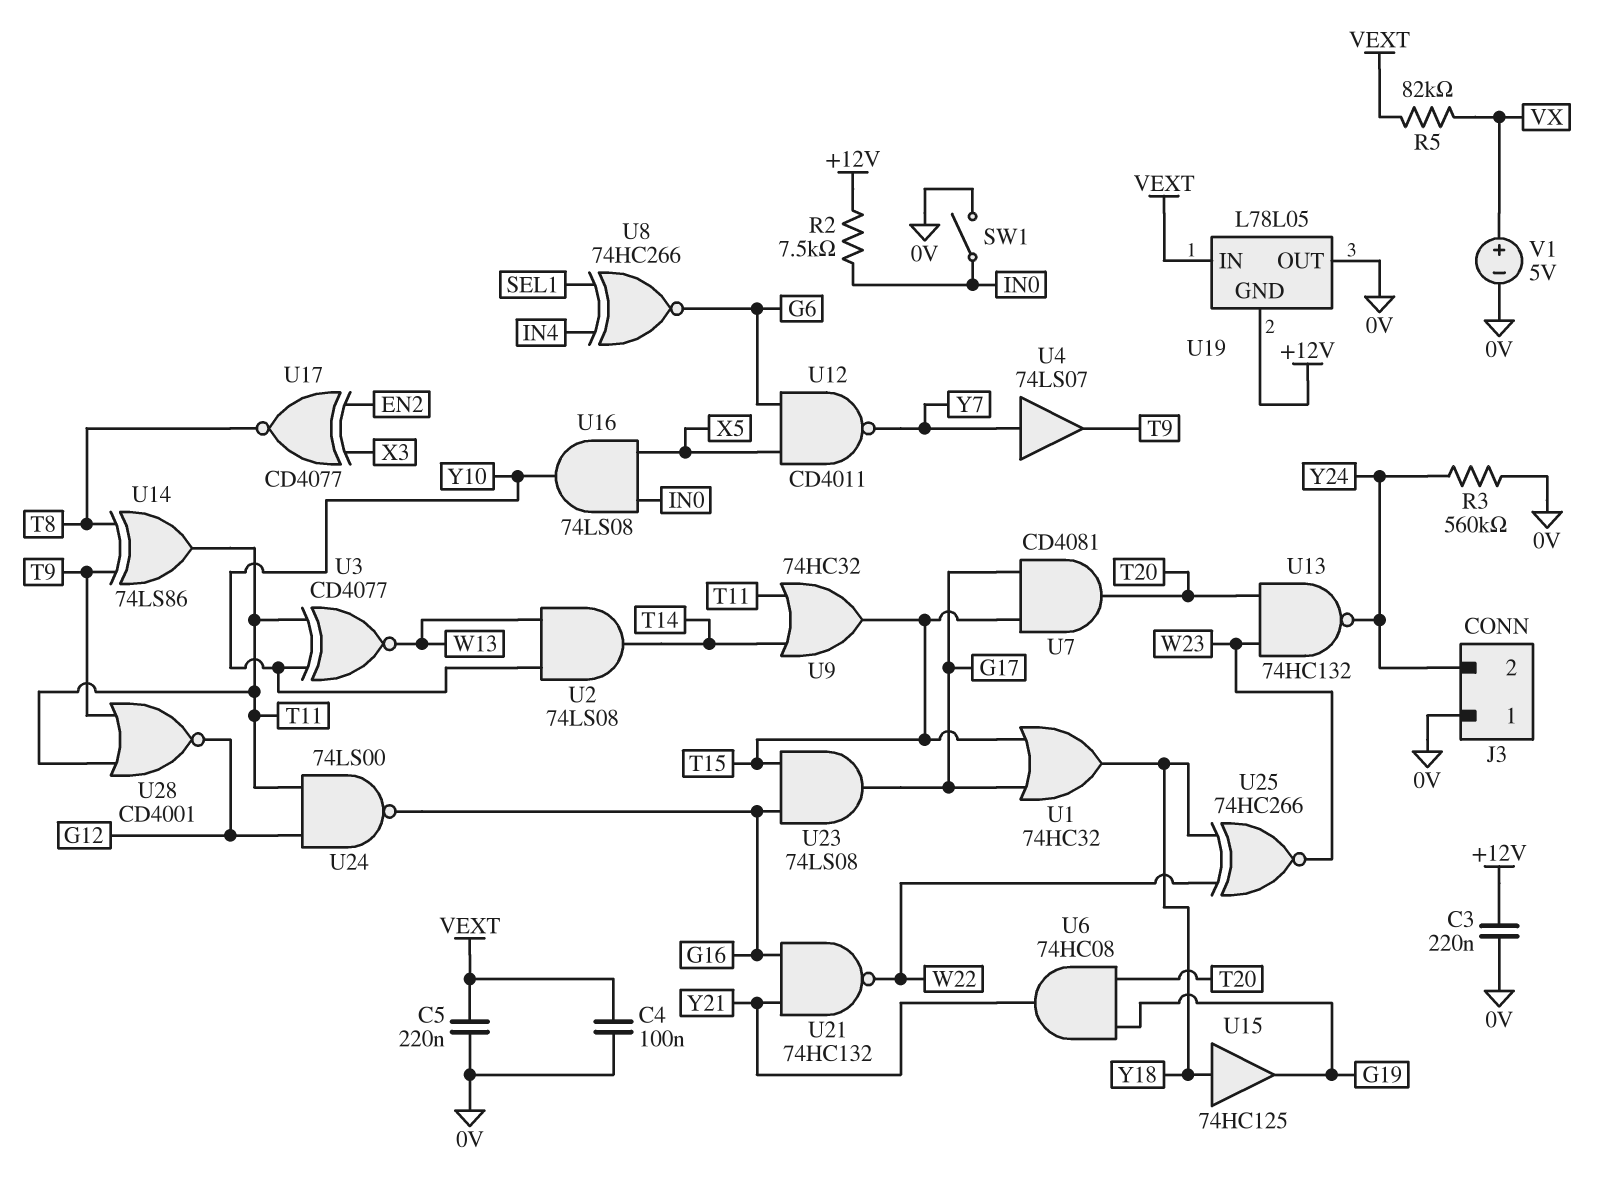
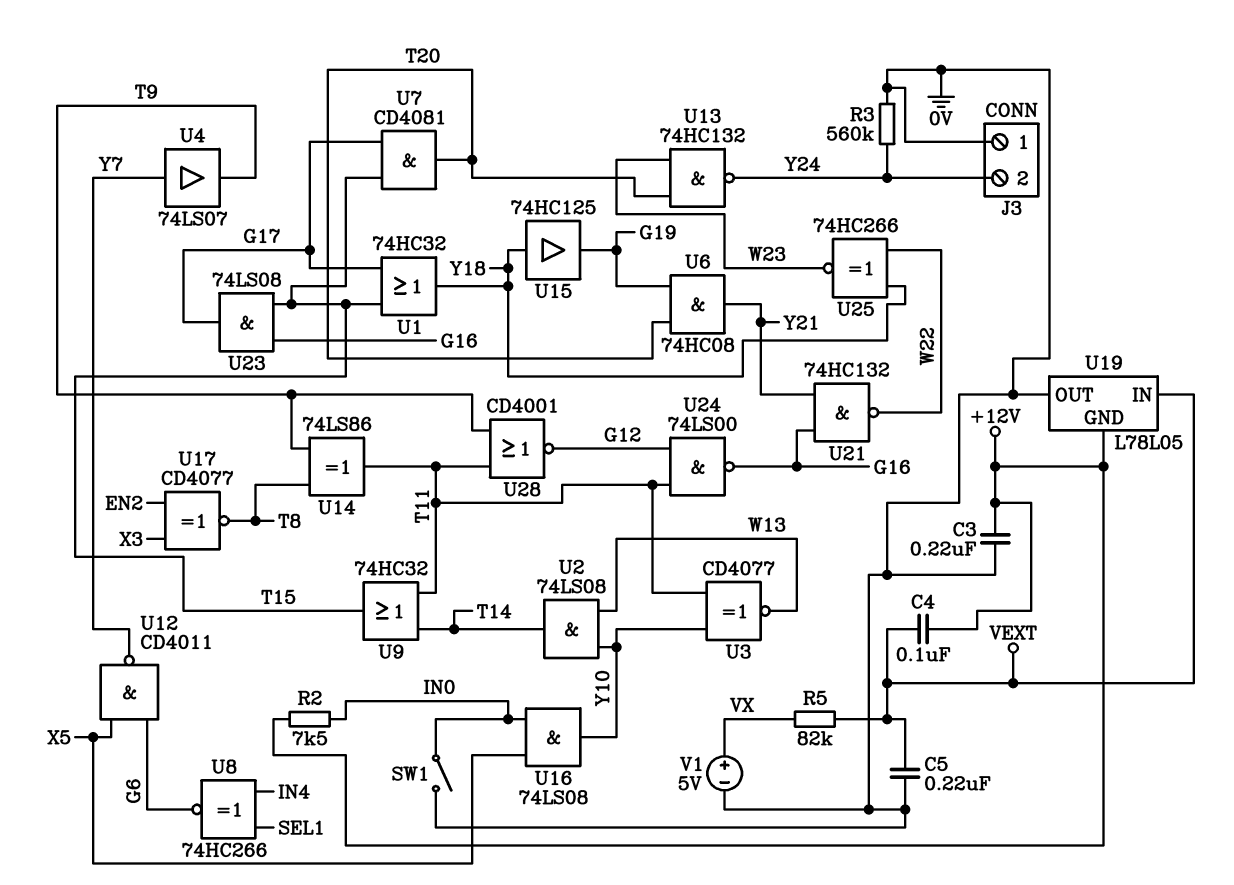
C4: 100nF (0V, VEXT) -> 100nF (+12V, VEXT)

